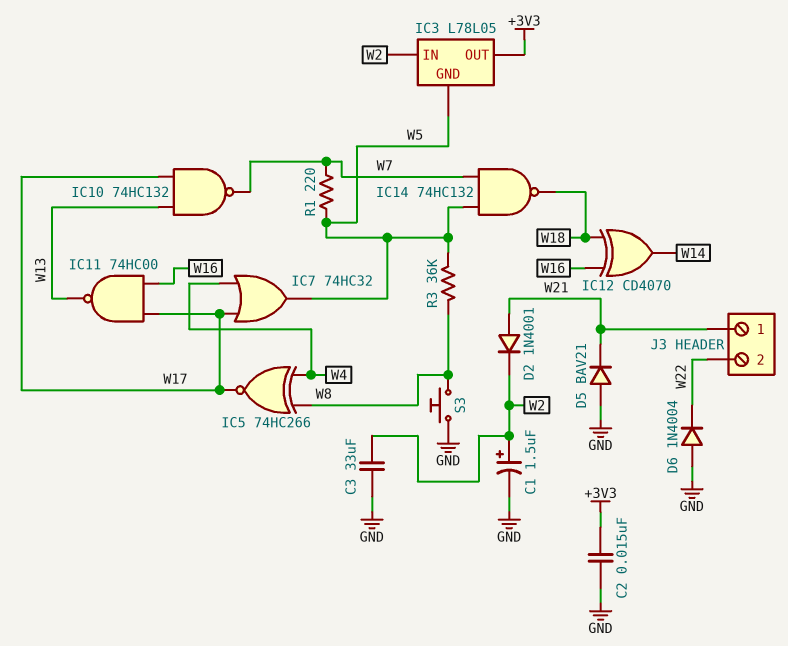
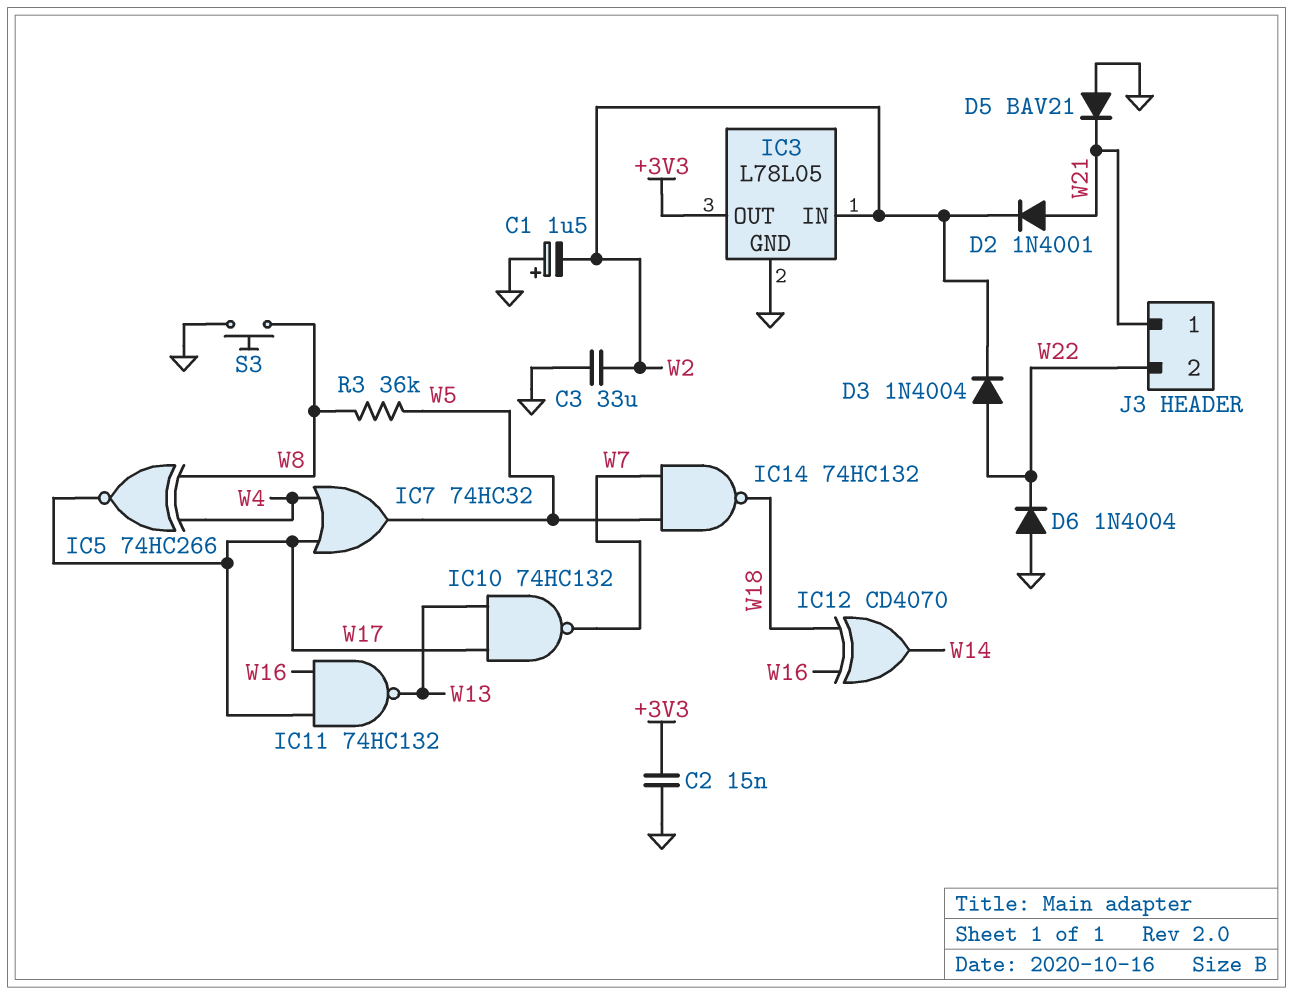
C1: 1.5uF (plus W2, minus GND) -> 1.5uF (plus GND, minus W2)
D3: none -> diode 1N4004 (A W22, K W2)
IC3 pin GND: W5 -> GND
IC11: NAND 74HC00 (in W16, in W17, out W13) -> NAND 74HC132 (in W16, in W17, out W13)
R1: 220 (W5, W7) -> none

